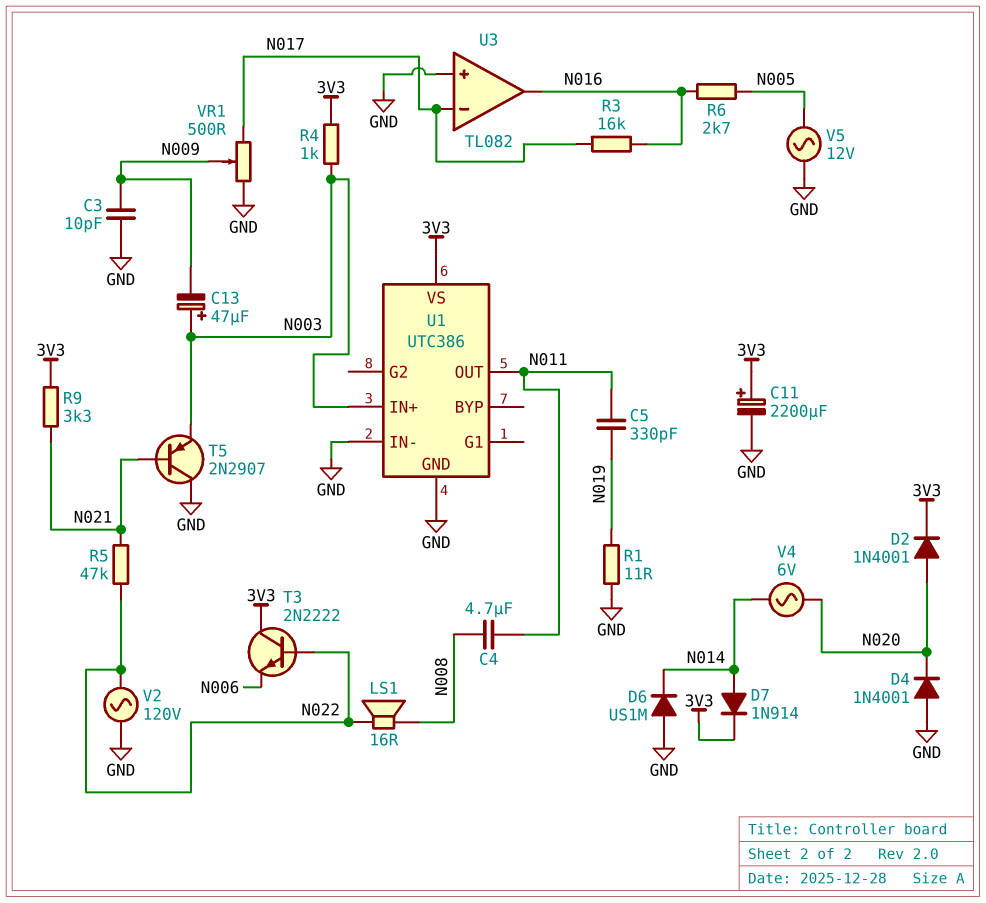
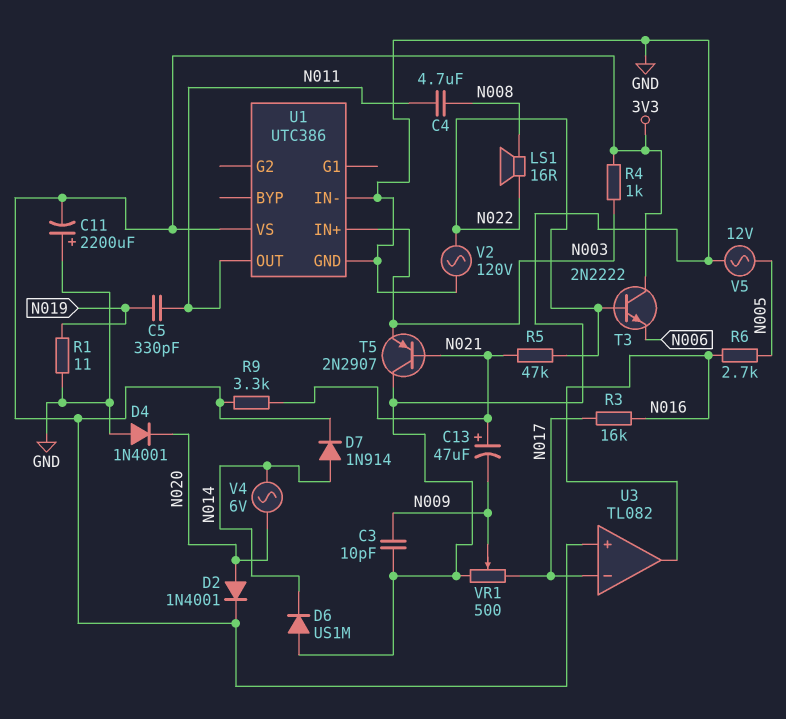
C11: 2200uF (plus 3V3, minus GND) -> 2200uF (plus GND, minus 3V3)
C13: 47uF (plus N003, minus N009) -> 47uF (plus N021, minus N009)
U3 pin in+: GND -> 3V3

